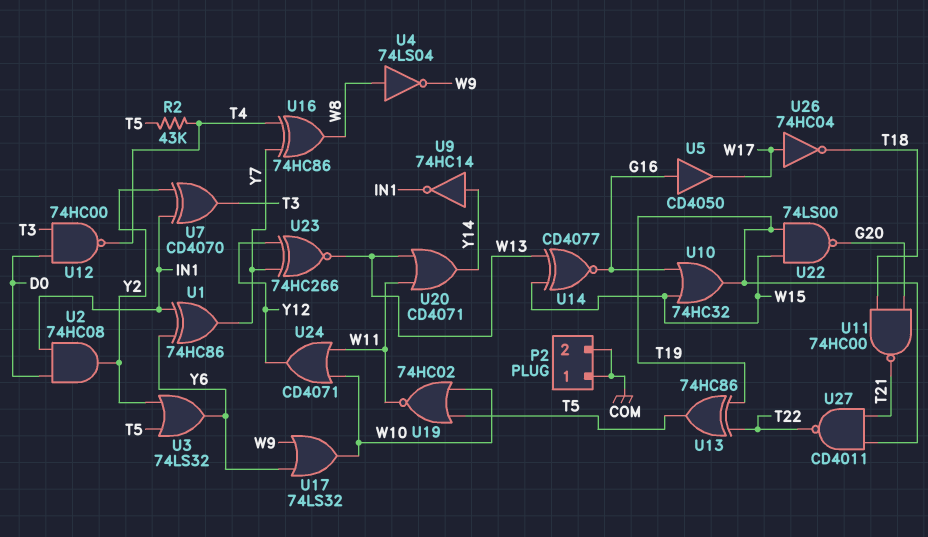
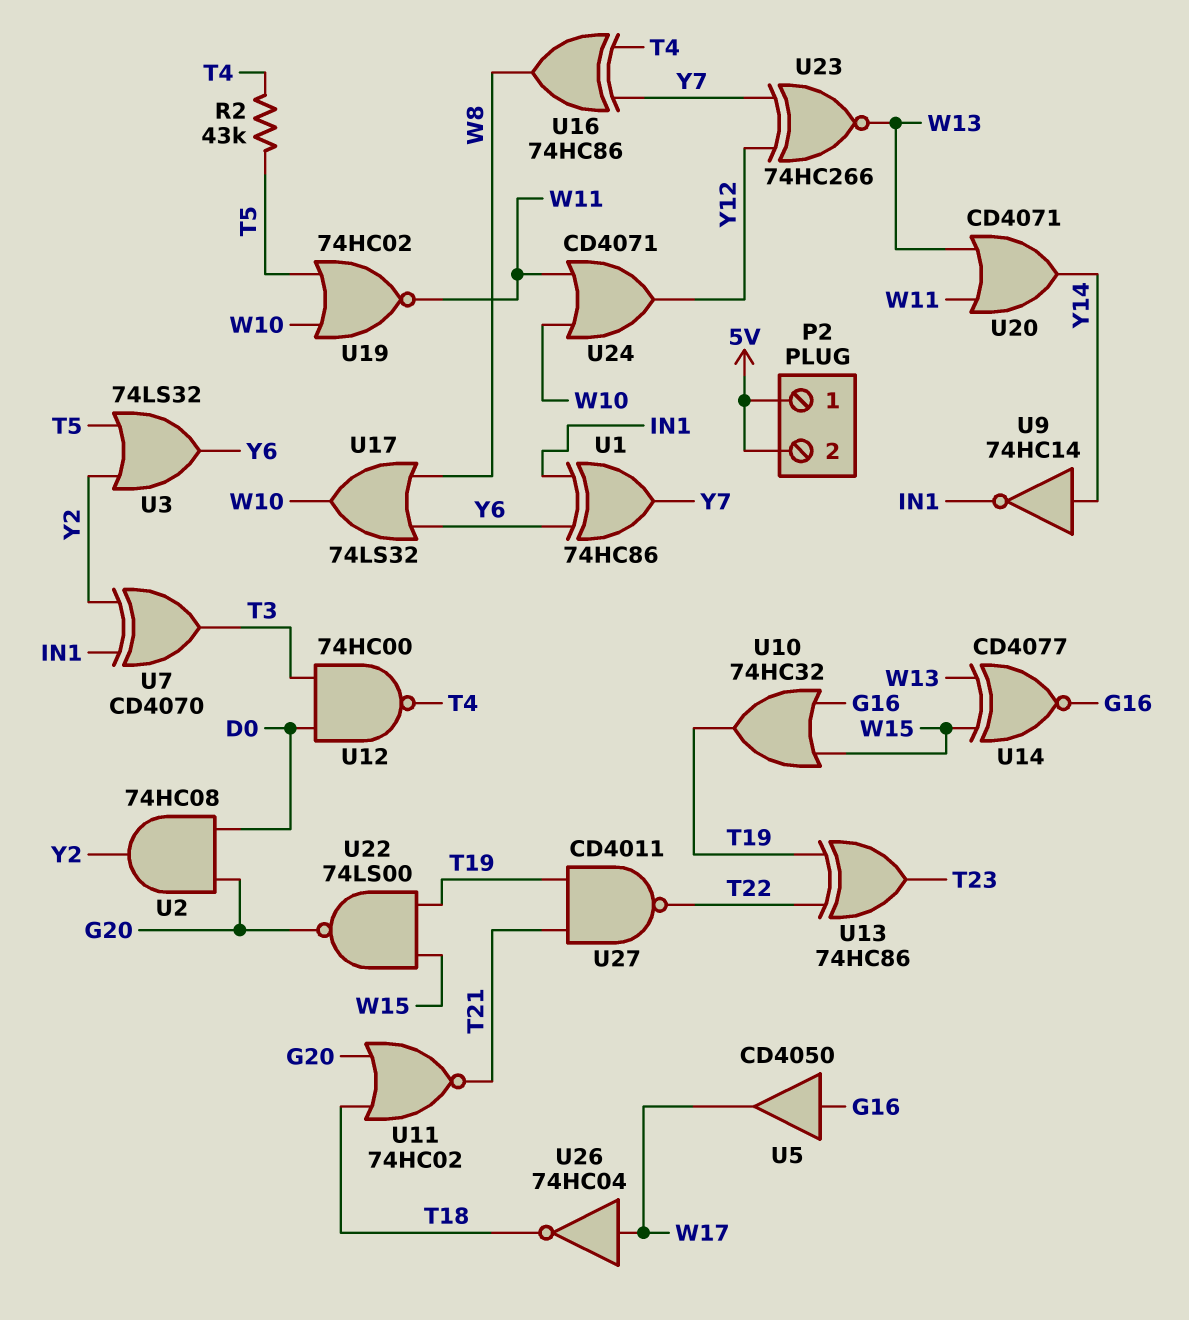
P2 pin 1: COM -> 5V
P2 pin 2: COM -> 5V
U2: AND 74HC08 (in D0, in IN1, out Y2) -> AND 74HC08 (in D0, in G20, out Y2)
U4: NOT 74LS04 (in W8, out W9) -> none
U11: NAND 74HC00 (in G20, in T18, out T21) -> NOR 74HC02 (in G20, in T18, out T21)
U13: XOR 74HC86 (in T19, in T22, out T5) -> XOR 74HC86 (in T19, in T22, out T23)
U17: OR 74LS32 (in W9, in Y6, out W10) -> OR 74LS32 (in W8, in Y6, out W10)

